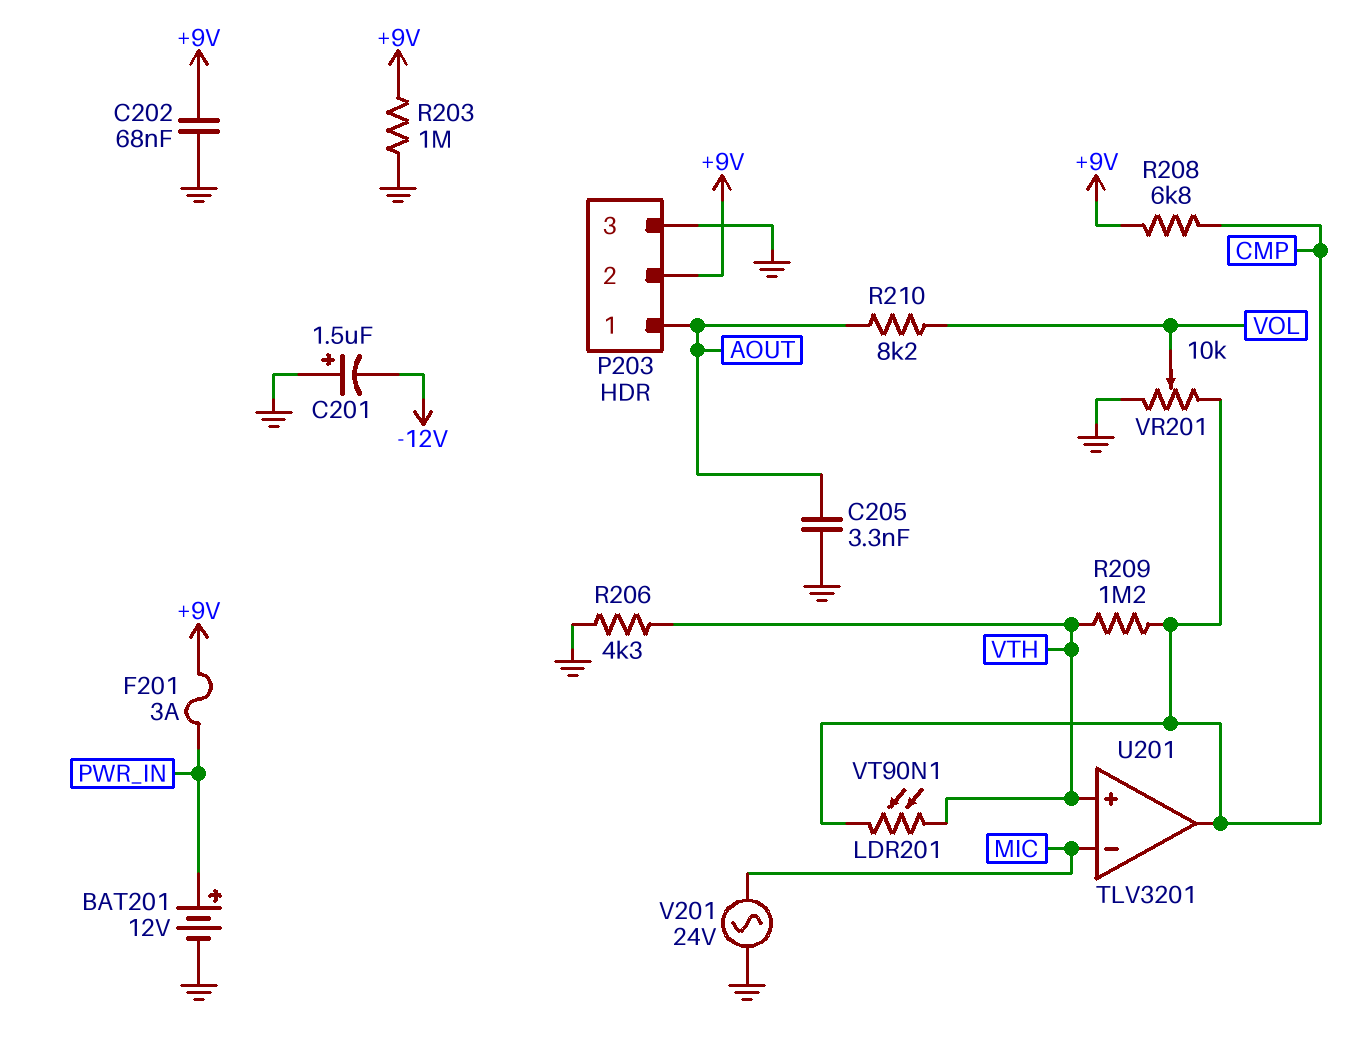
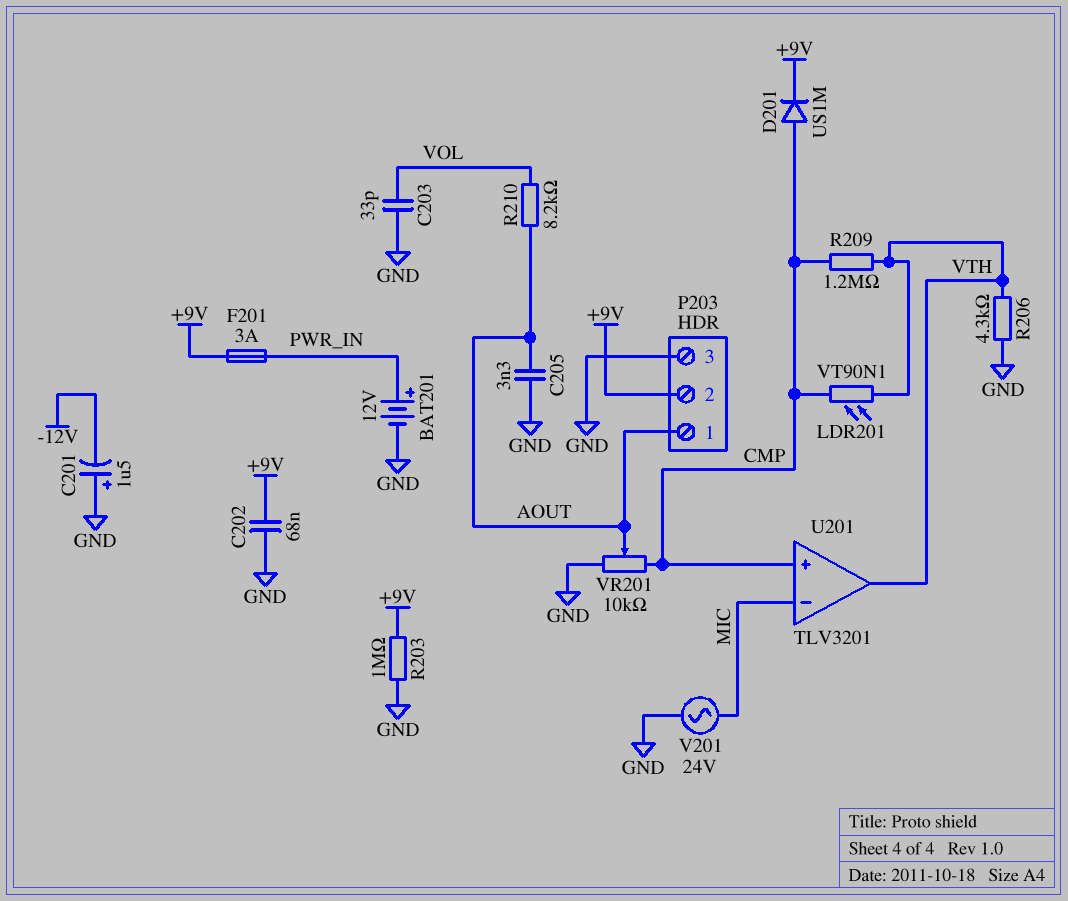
C203: none -> 33pF (GND, VOL)
D201: none -> diode US1M (A CMP, K +9V)
R208: 6.8k (+9V, CMP) -> none
U201 pin in+: VTH -> CMP
U201 pin out: CMP -> VTH
VR201: 10k (CMP, GND, wiper VOL) -> 10k (CMP, GND, wiper AOUT)

